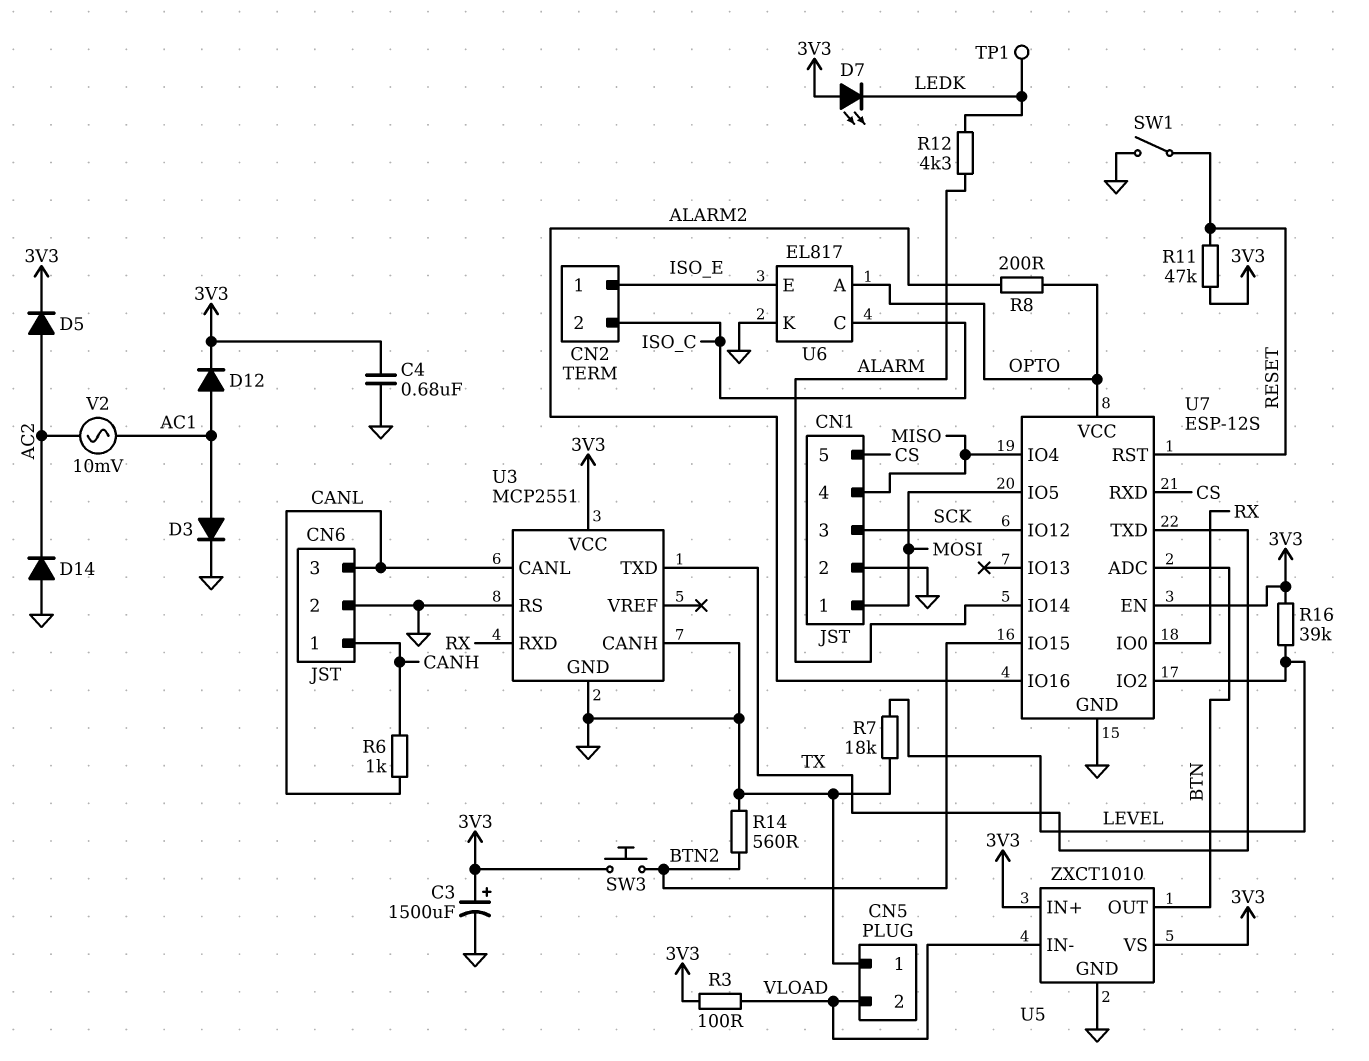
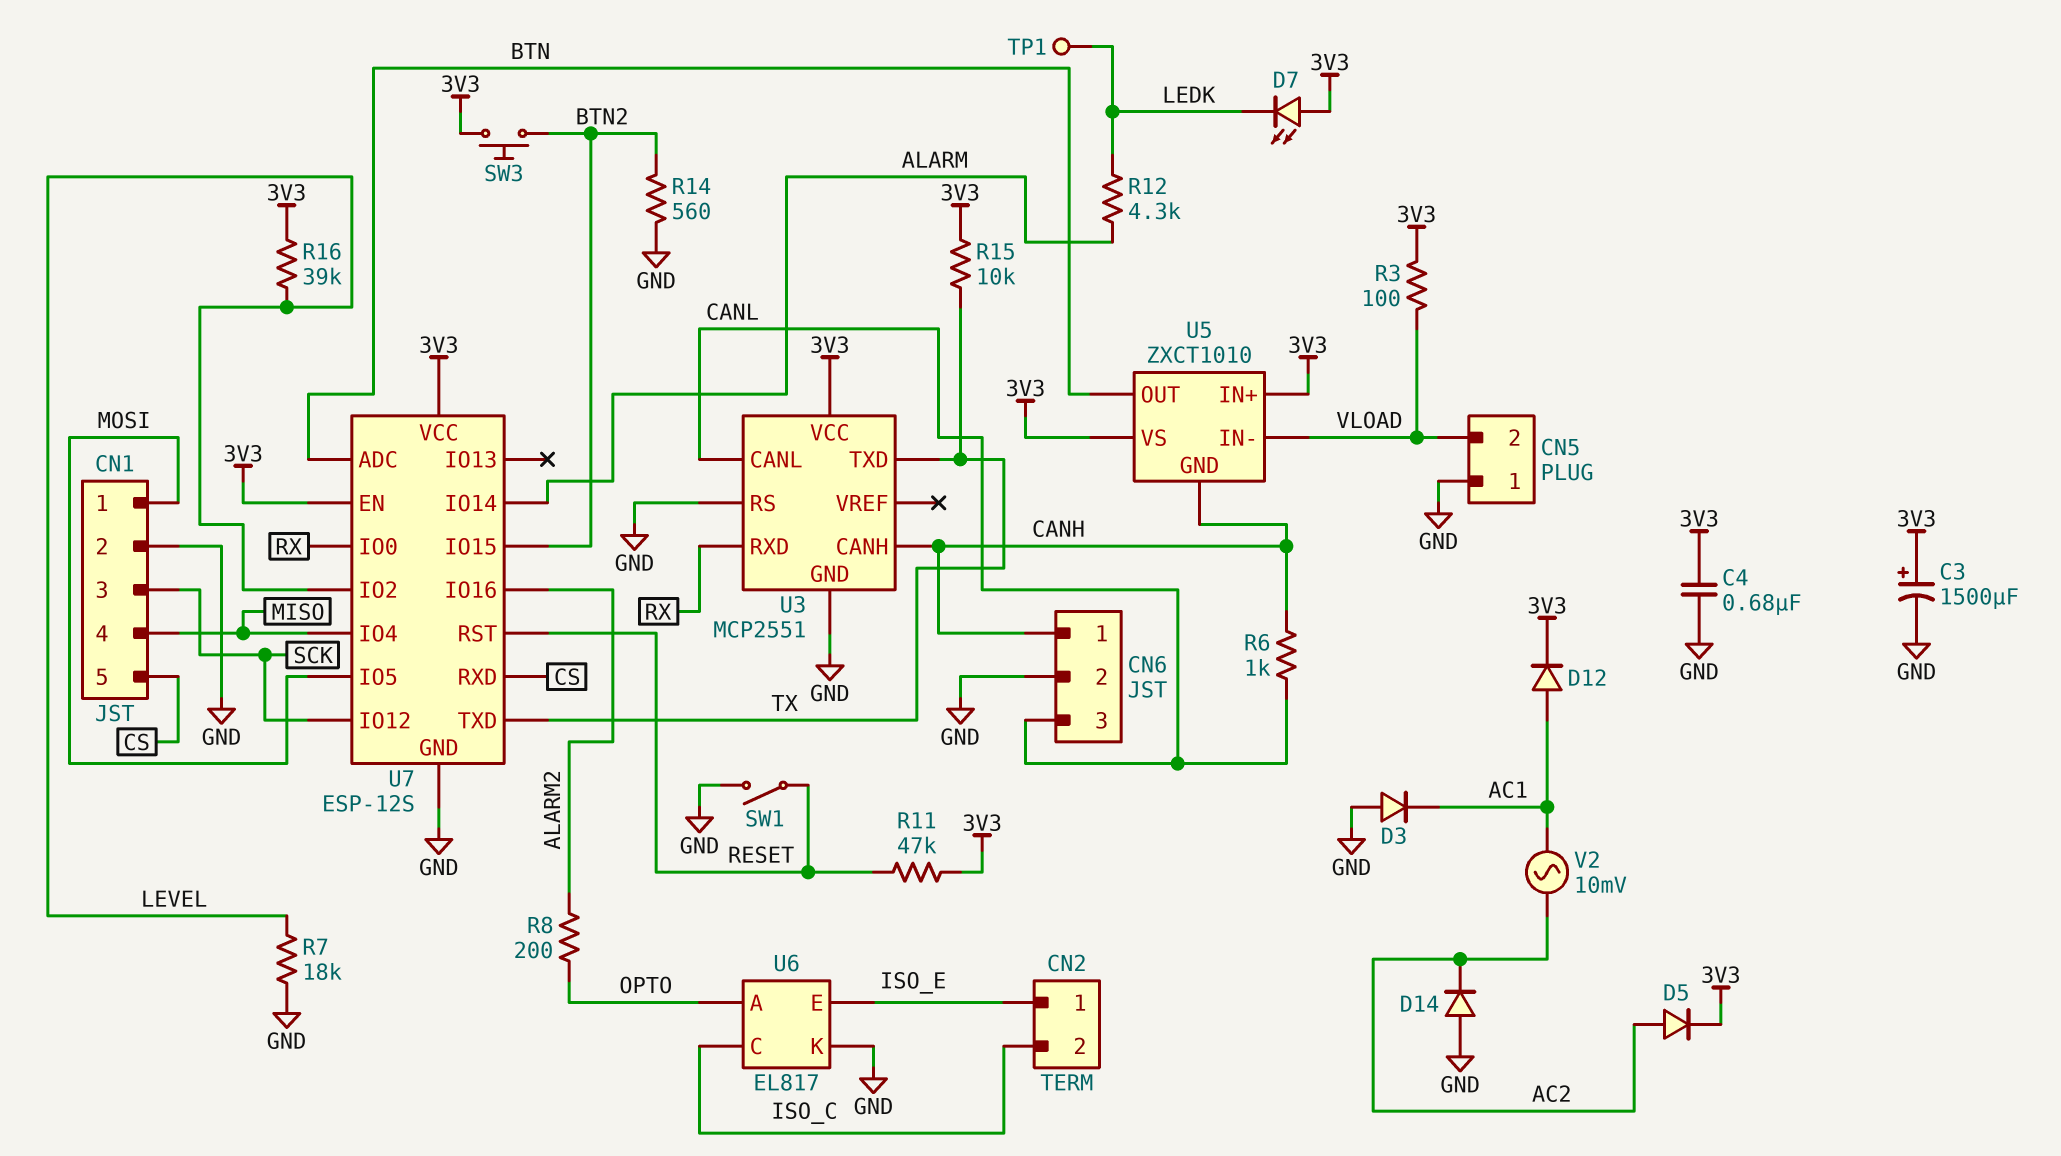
D3: diode (A AC1, K GND) -> diode (A GND, K AC1)
R15: none -> 10k (3V3, TX)
U3 pin CANH: GND -> CANH
U5 pin GND: GND -> CANH
U7 pin VCC: OPTO -> 3V3

